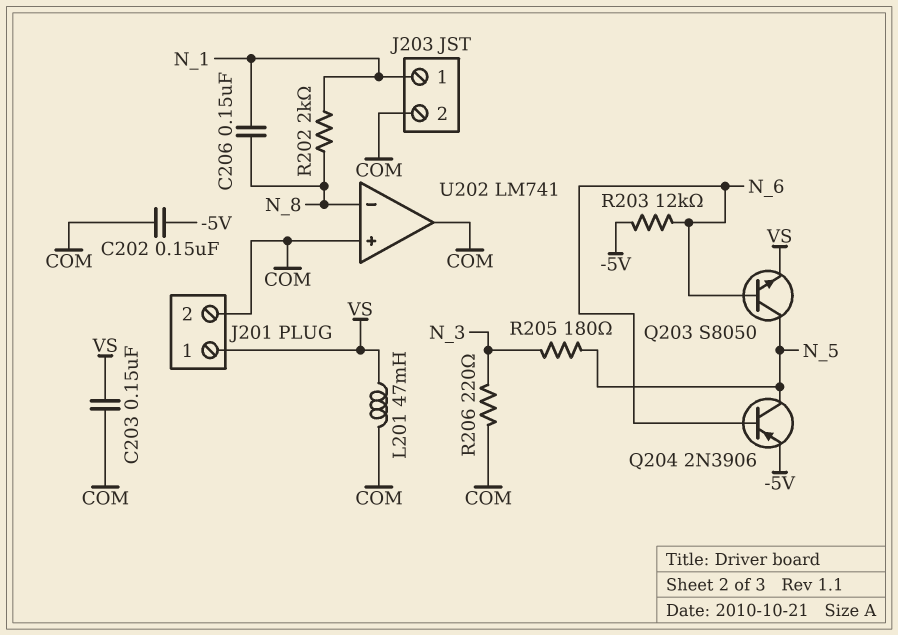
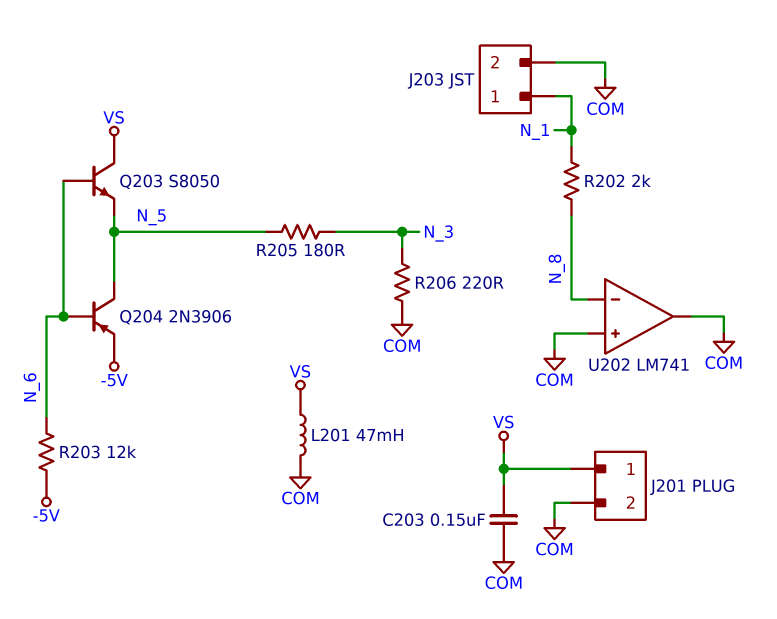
C202: 150nF (-5V, COM) -> none
C206: 150nF (N_1, N_8) -> none
Q203: NPN S8050 (B N_6, C N_5, E VS) -> NPN S8050 (B N_6, C VS, E N_5)

